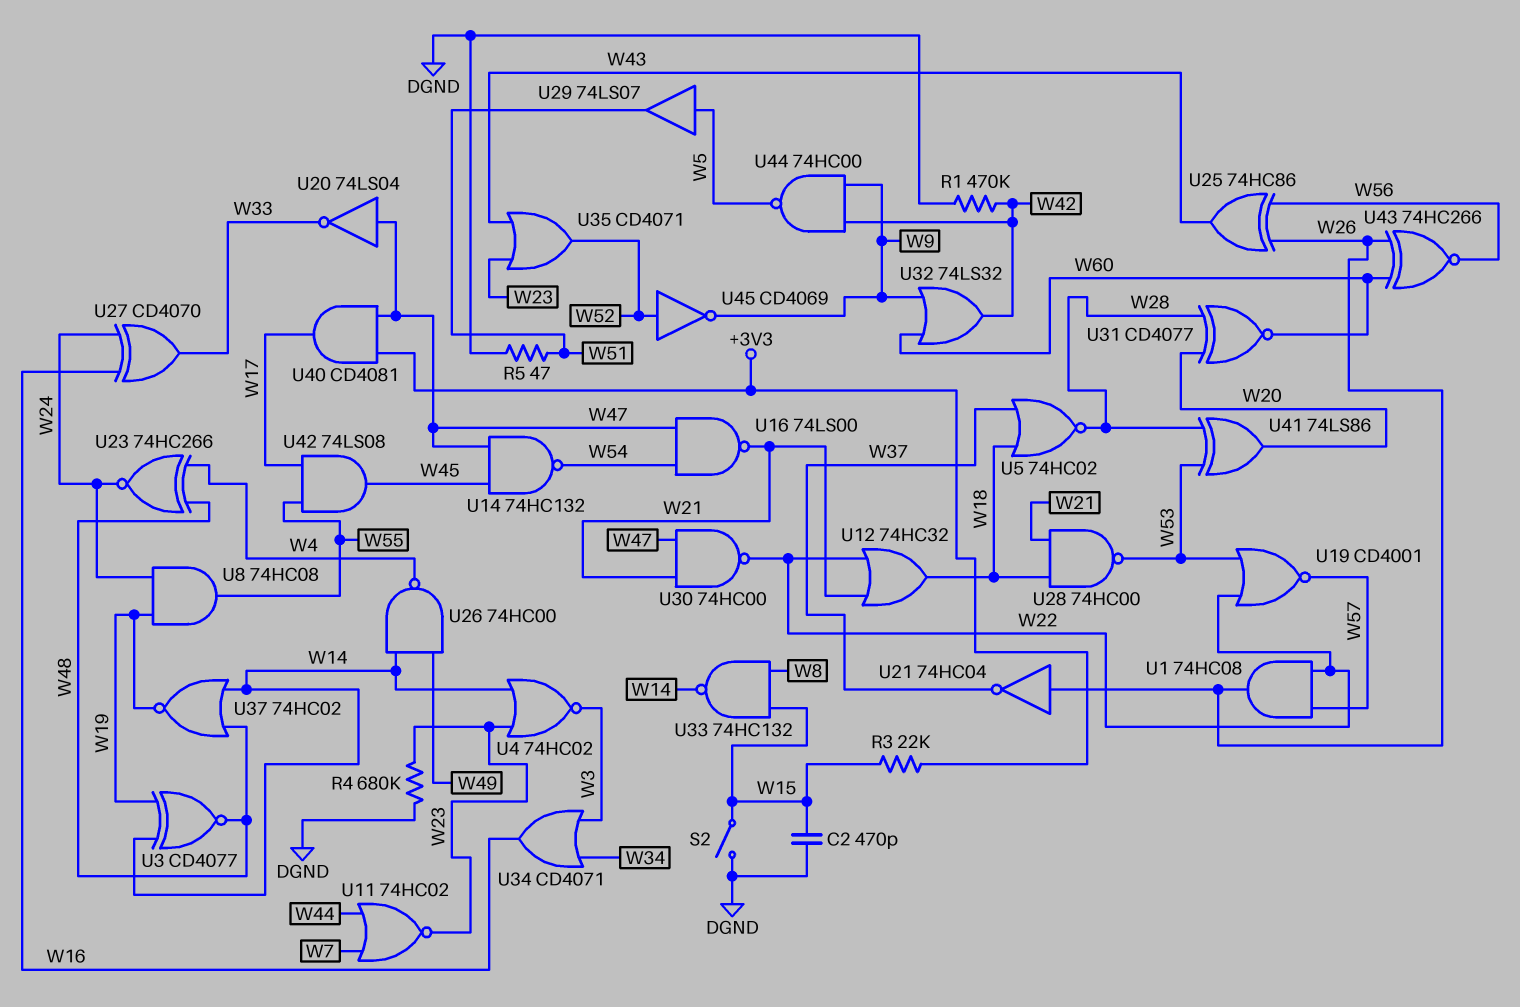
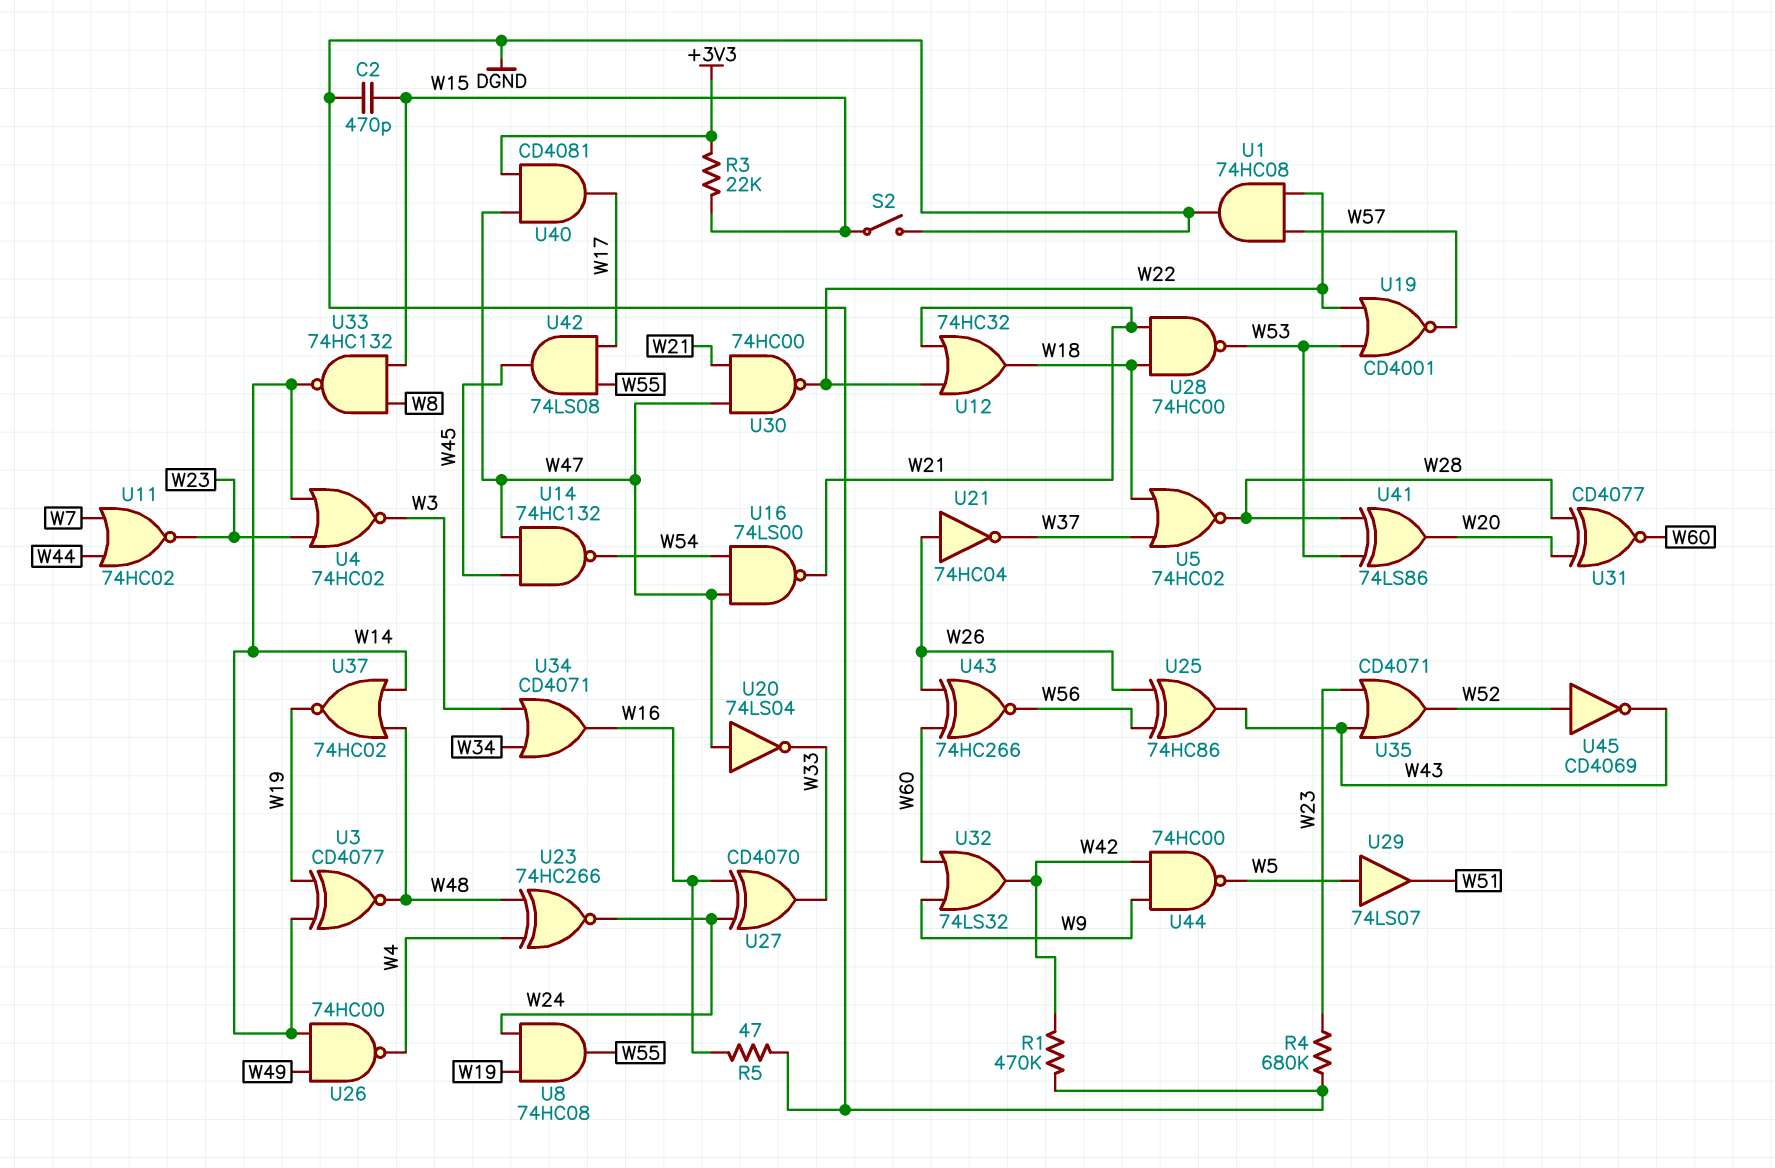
R5: 47 (DGND, W51) -> 47 (DGND, W16)
U1: AND 74HC08 (in W22, in W57, out W26) -> AND 74HC08 (in W22, in W57, out DGND)
U45: NOT CD4069 (in W52, out W9) -> NOT CD4069 (in W52, out W43)

